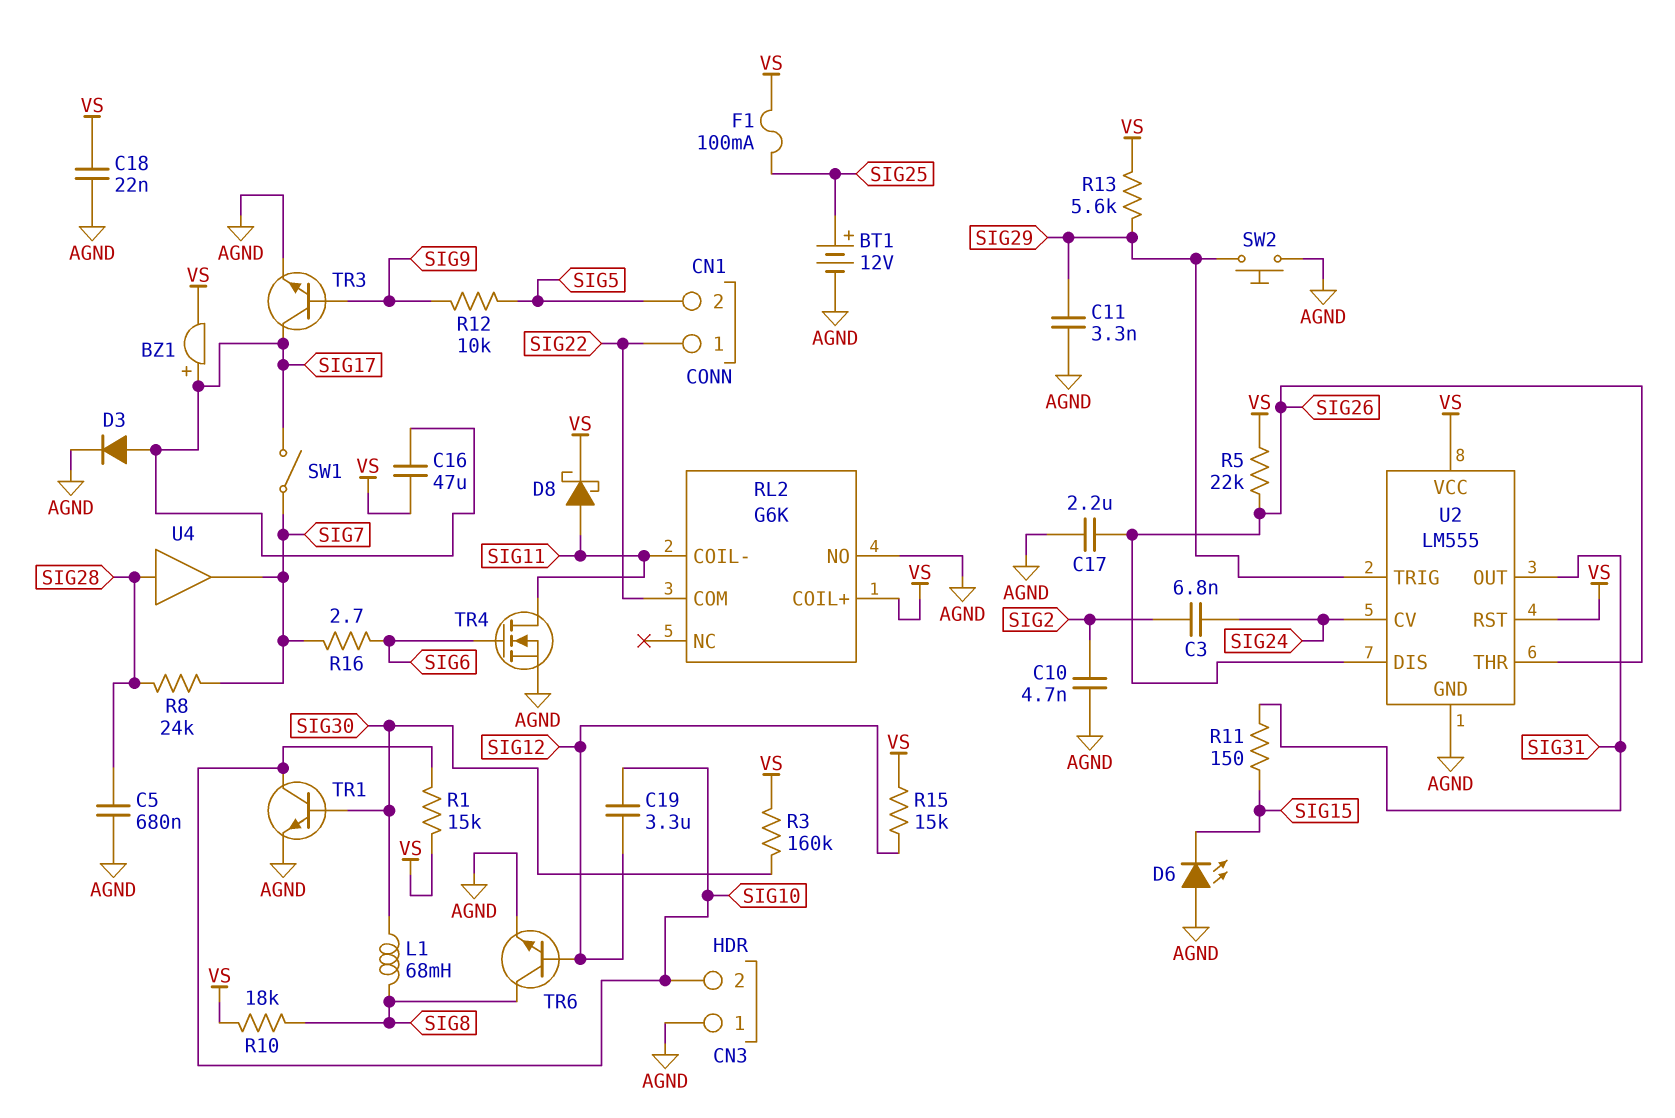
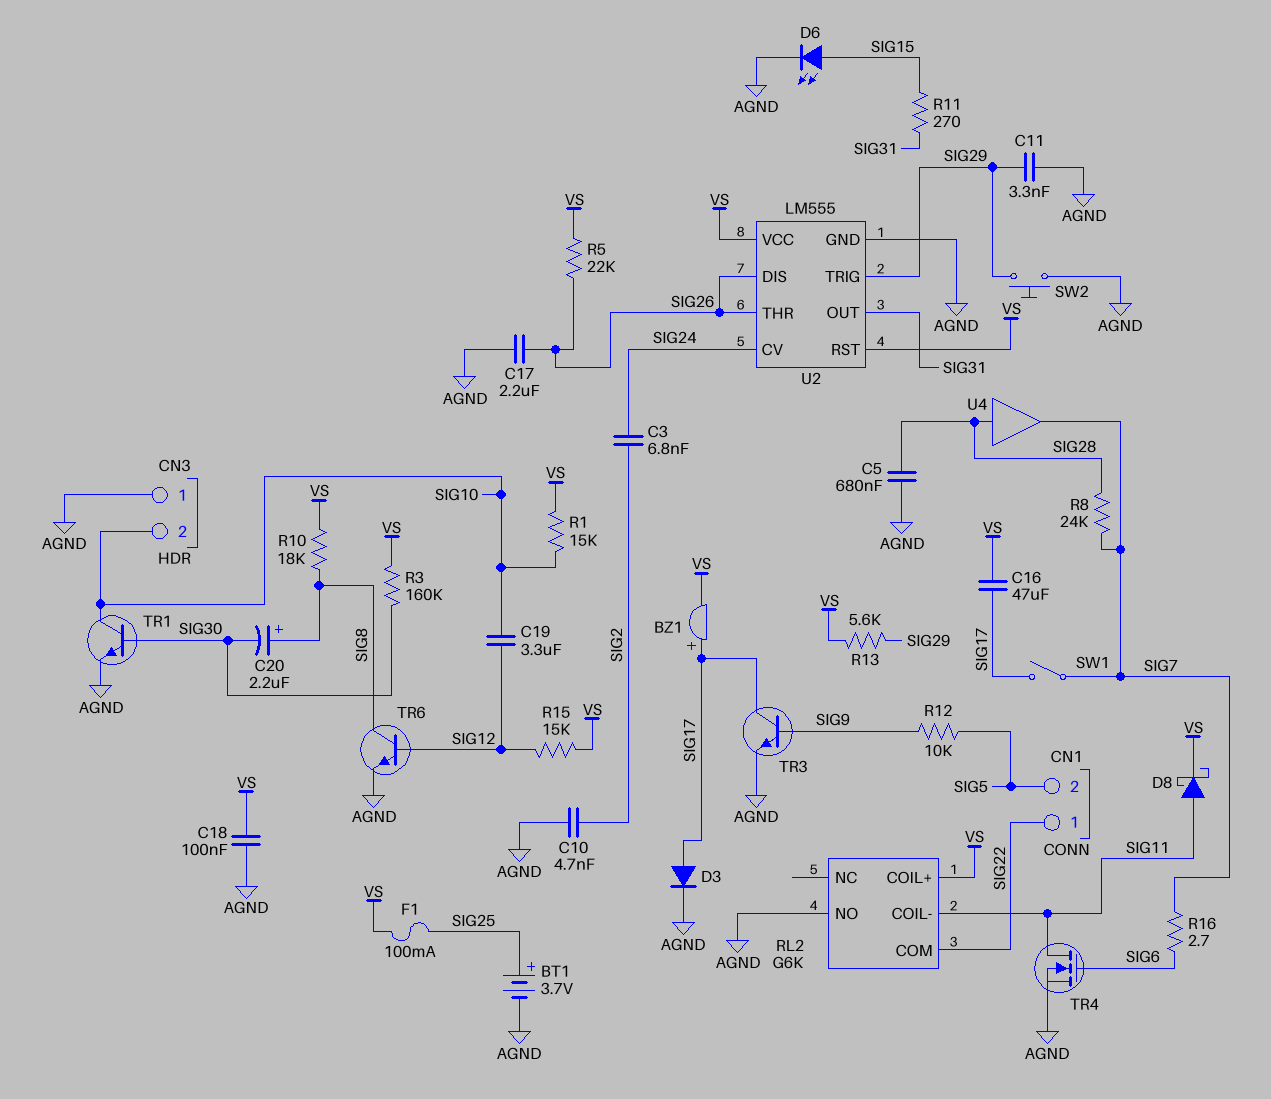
BT1: 12V (plus SIG25, minus AGND) -> 3.7V (plus SIG25, minus AGND)
C18: 22nF (AGND, VS) -> 100nF (AGND, VS)
C20: none -> 2.2uF (plus SIG8, minus SIG30)
D6: LED (A AGND, K SIG15) -> LED (A SIG15, K AGND)
L1: 68mH (SIG8, SIG30) -> none
R11: 150 (SIG15, SIG31) -> 270 (SIG15, SIG31)

